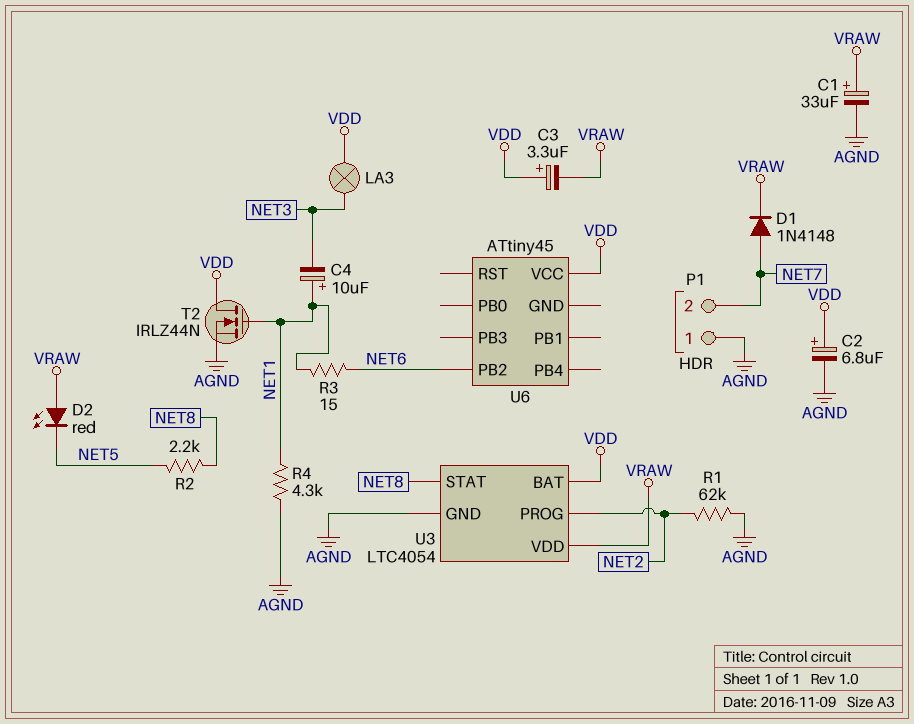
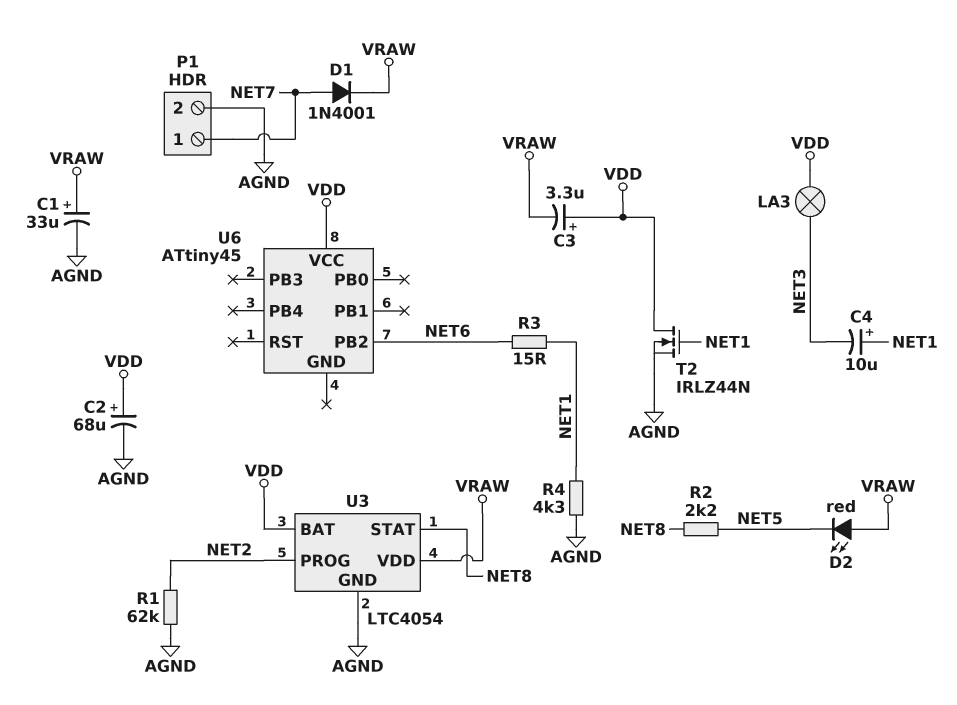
C2: 6.8uF (plus VDD, minus AGND) -> 68uF (plus VDD, minus AGND)
D1: diode 1N4148 (A NET7, K VRAW) -> diode 1N4001 (A NET7, K VRAW)
P1 pin 1: AGND -> NET7
P1 pin 2: NET7 -> AGND

